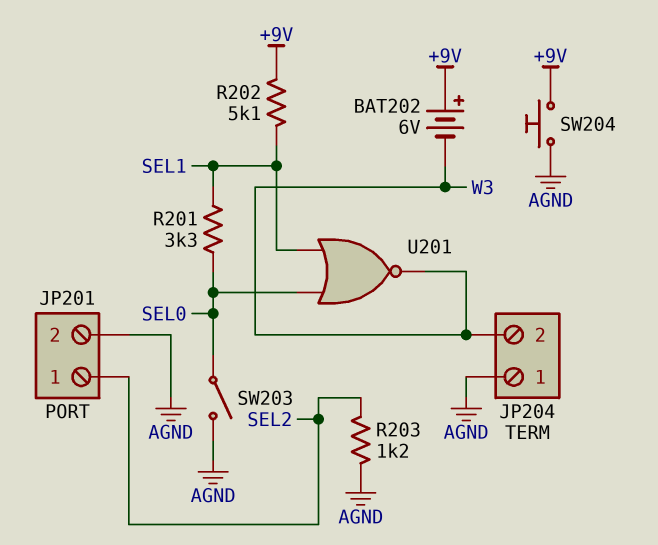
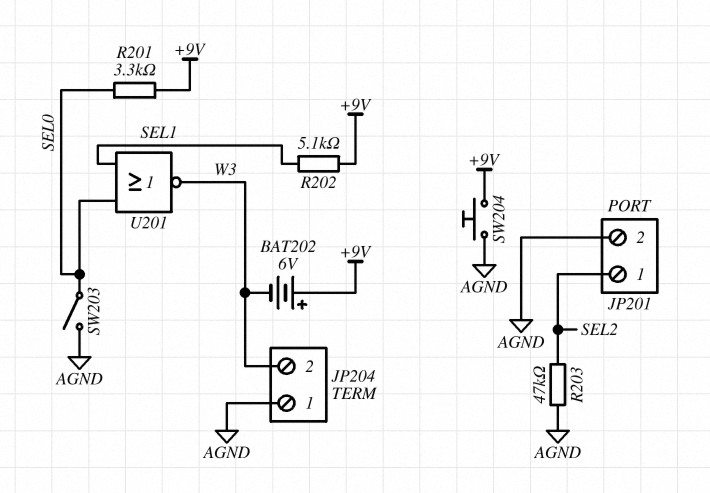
R201: 3.3k (SEL0, SEL1) -> 3.3k (+9V, SEL0)
R203: 1.2k (AGND, SEL2) -> 47k (AGND, SEL2)

